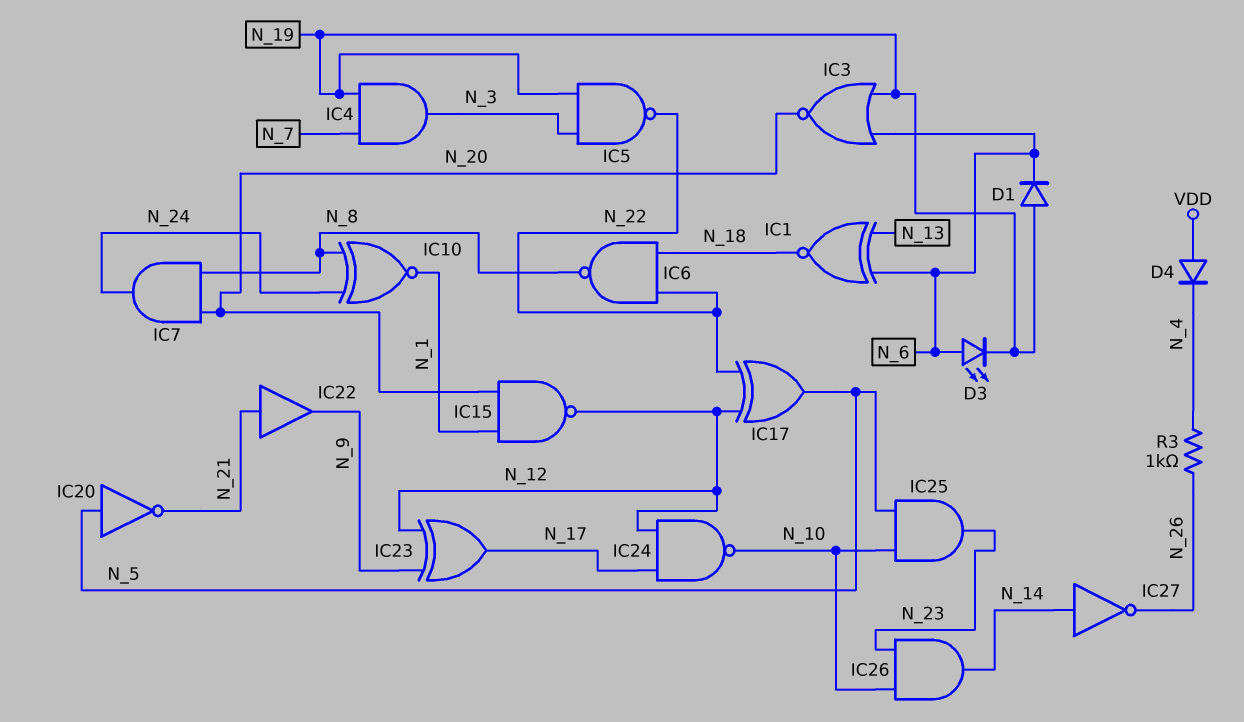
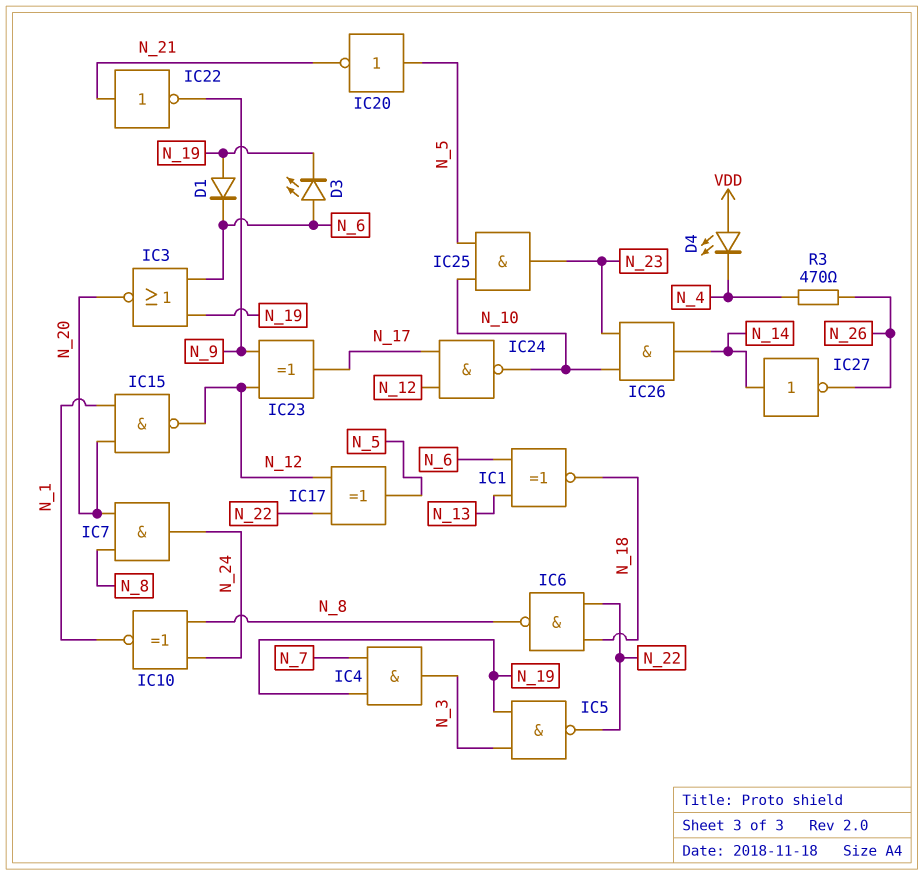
D4: diode (A VDD, K N_4) -> LED (A VDD, K N_4)
IC22: buffer (in N_21, out N_9) -> NOT (in N_21, out N_9)
R3: 1k (N_4, N_26) -> 470 (N_4, N_26)

